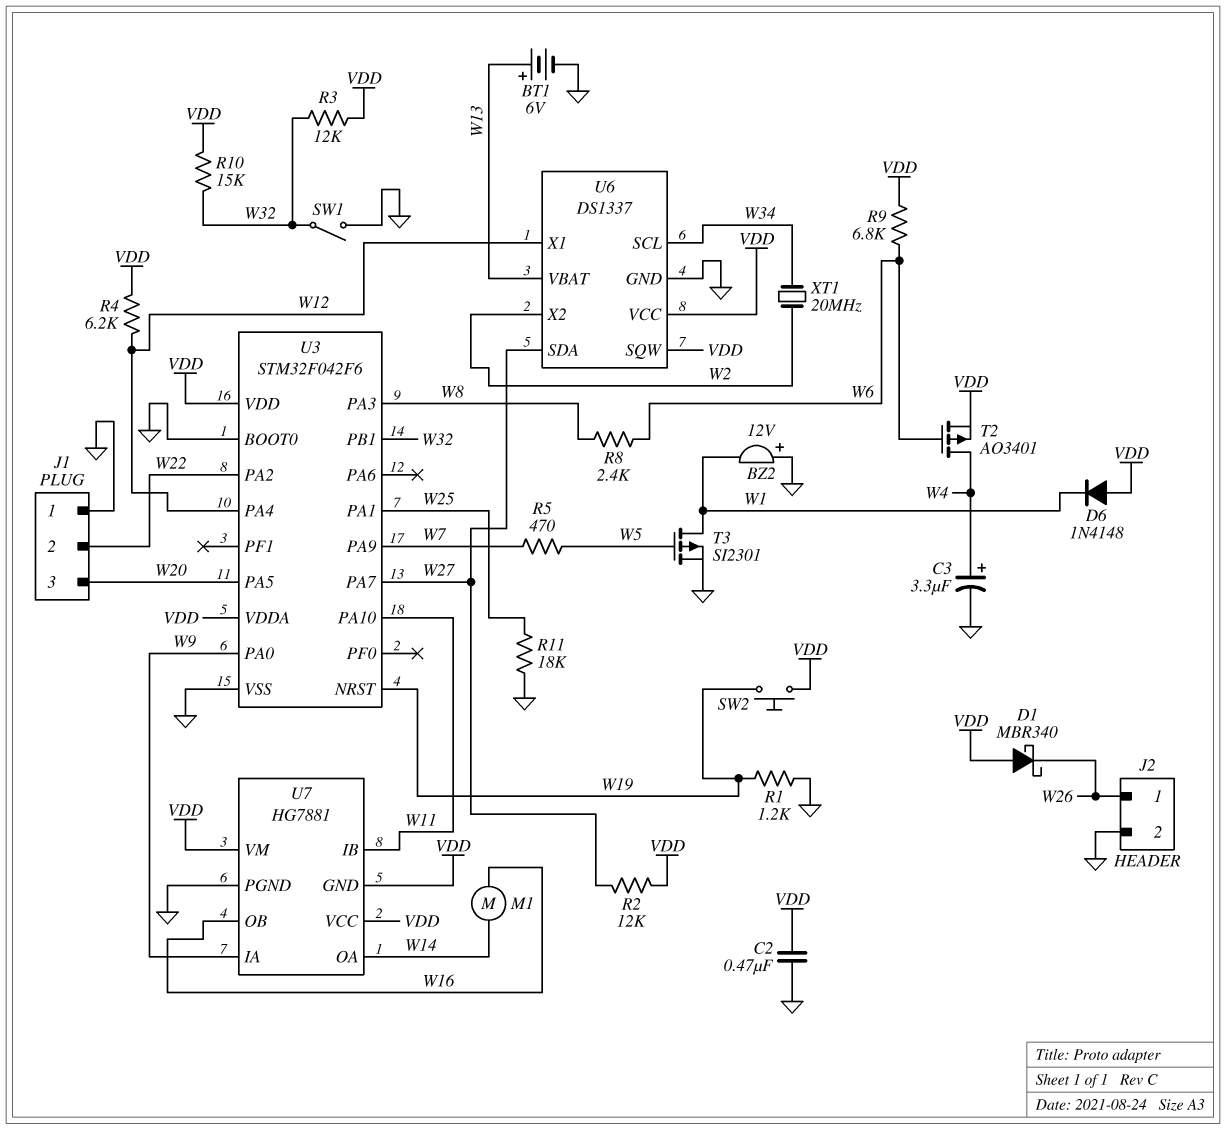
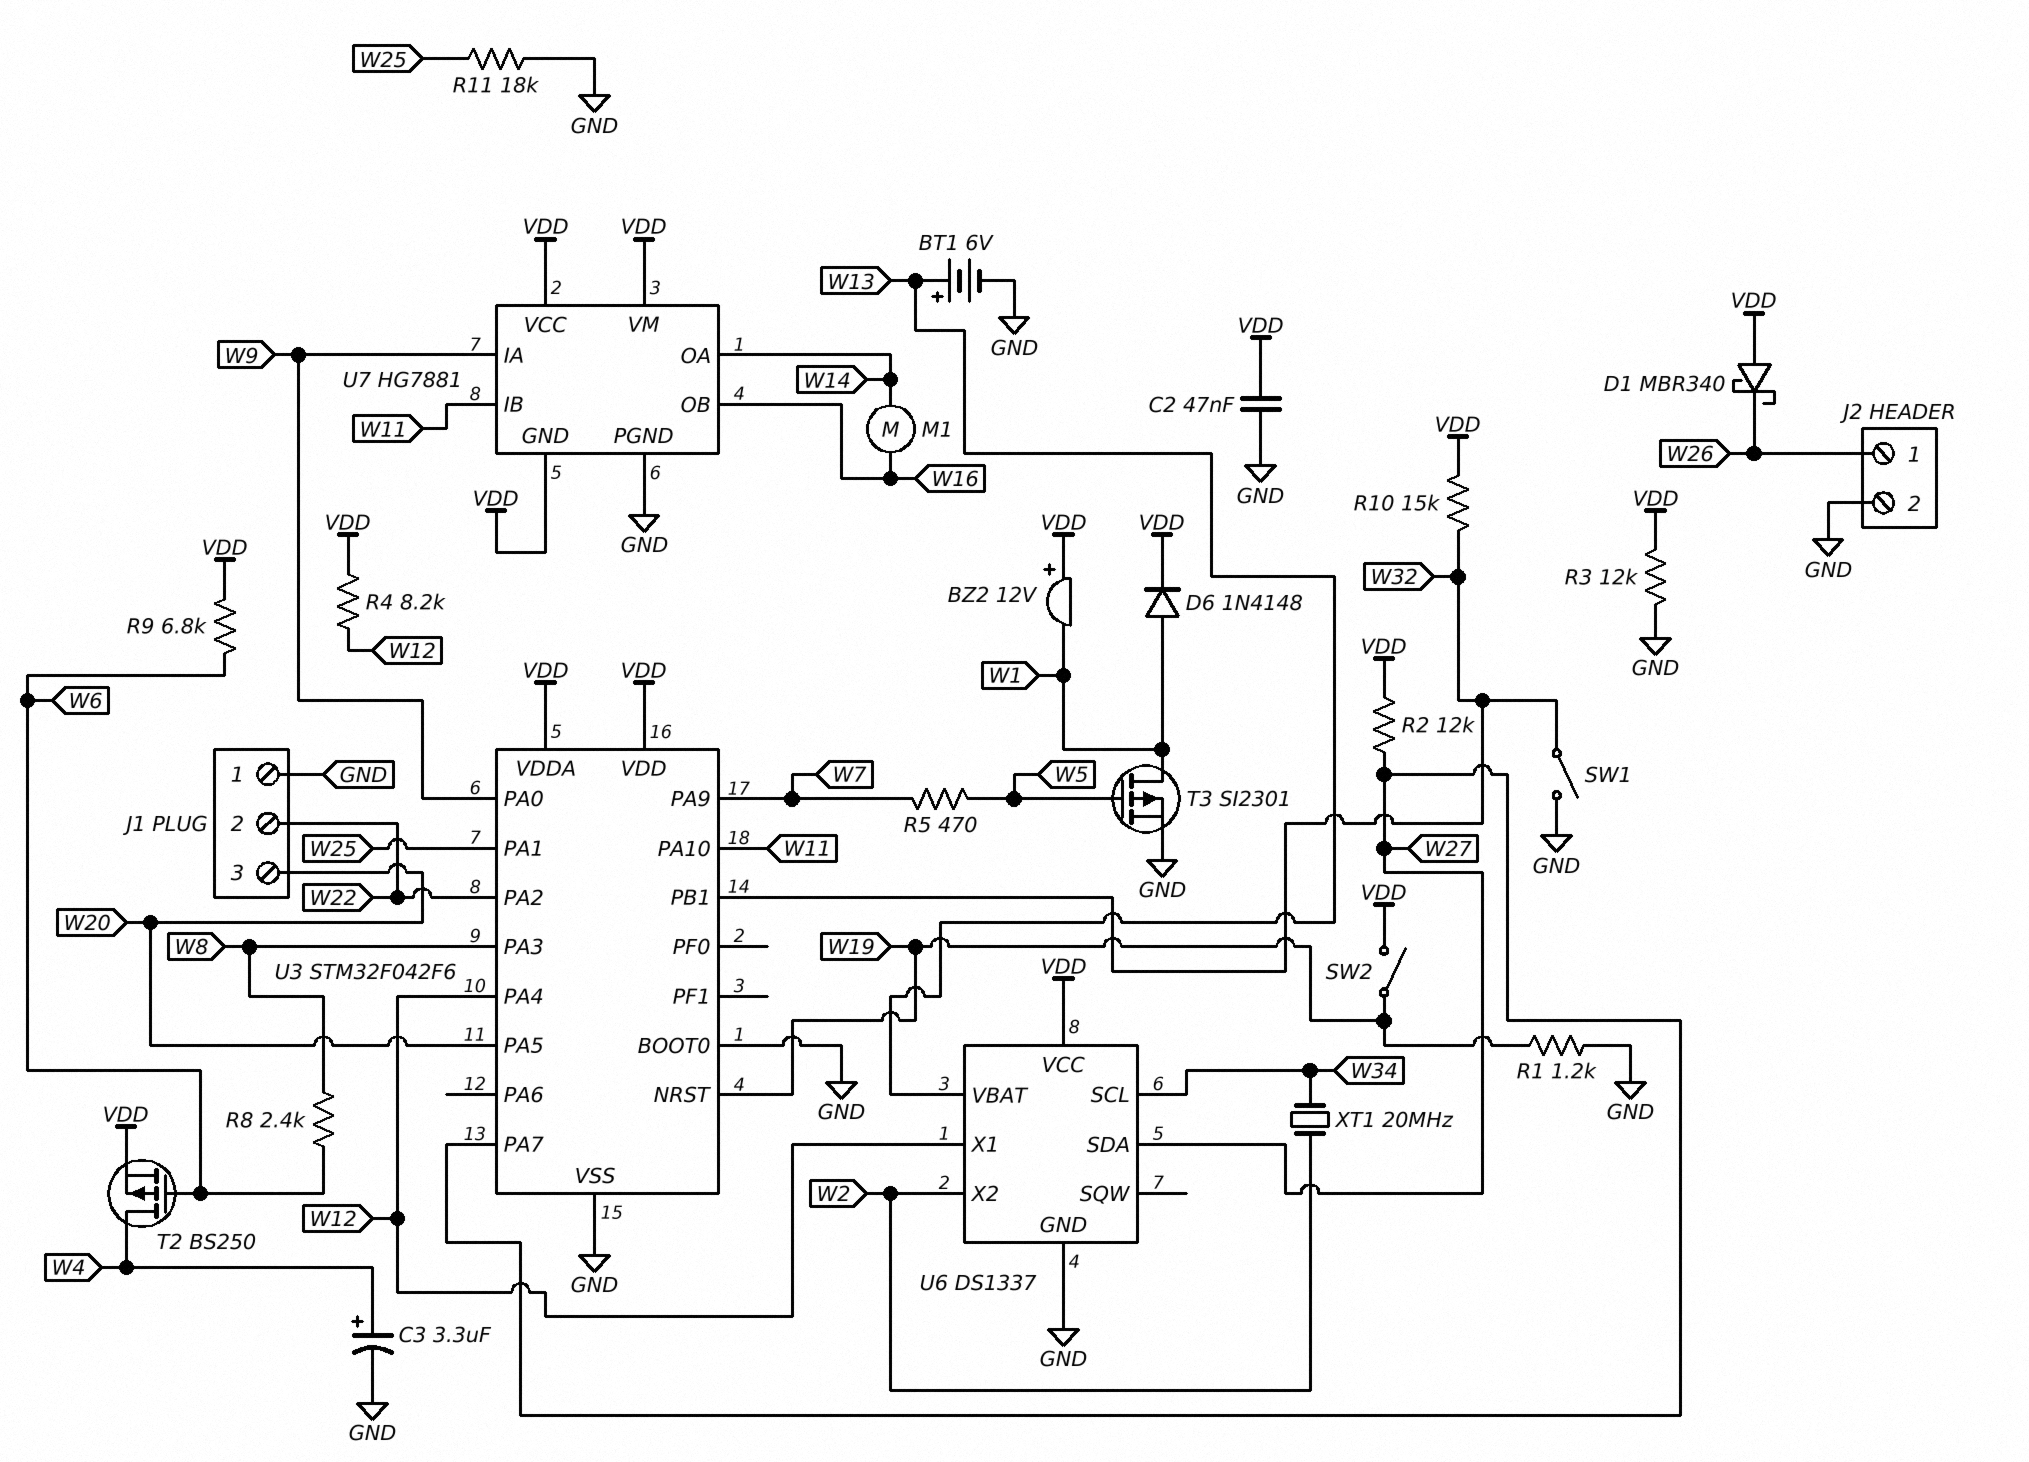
BZ2: buzzer 12V (plus GND, minus W1) -> buzzer 12V (plus VDD, minus W1)
C2: 470nF (GND, VDD) -> 47nF (GND, VDD)
D6: diode 1N4148 (A VDD, K W1) -> diode 1N4148 (A W1, K VDD)
R3: 12k (VDD, W32) -> 12k (GND, VDD)
R4: 6.2k (VDD, W12) -> 8.2k (VDD, W12)
SW2: button (VDD, W19) -> switch (VDD, W19)
T2: PMOS AO3401 (G W6, D W4, S VDD) -> PMOS BS250 (G W6, D W4, S VDD)
U6 pin SQW: VDD -> none

